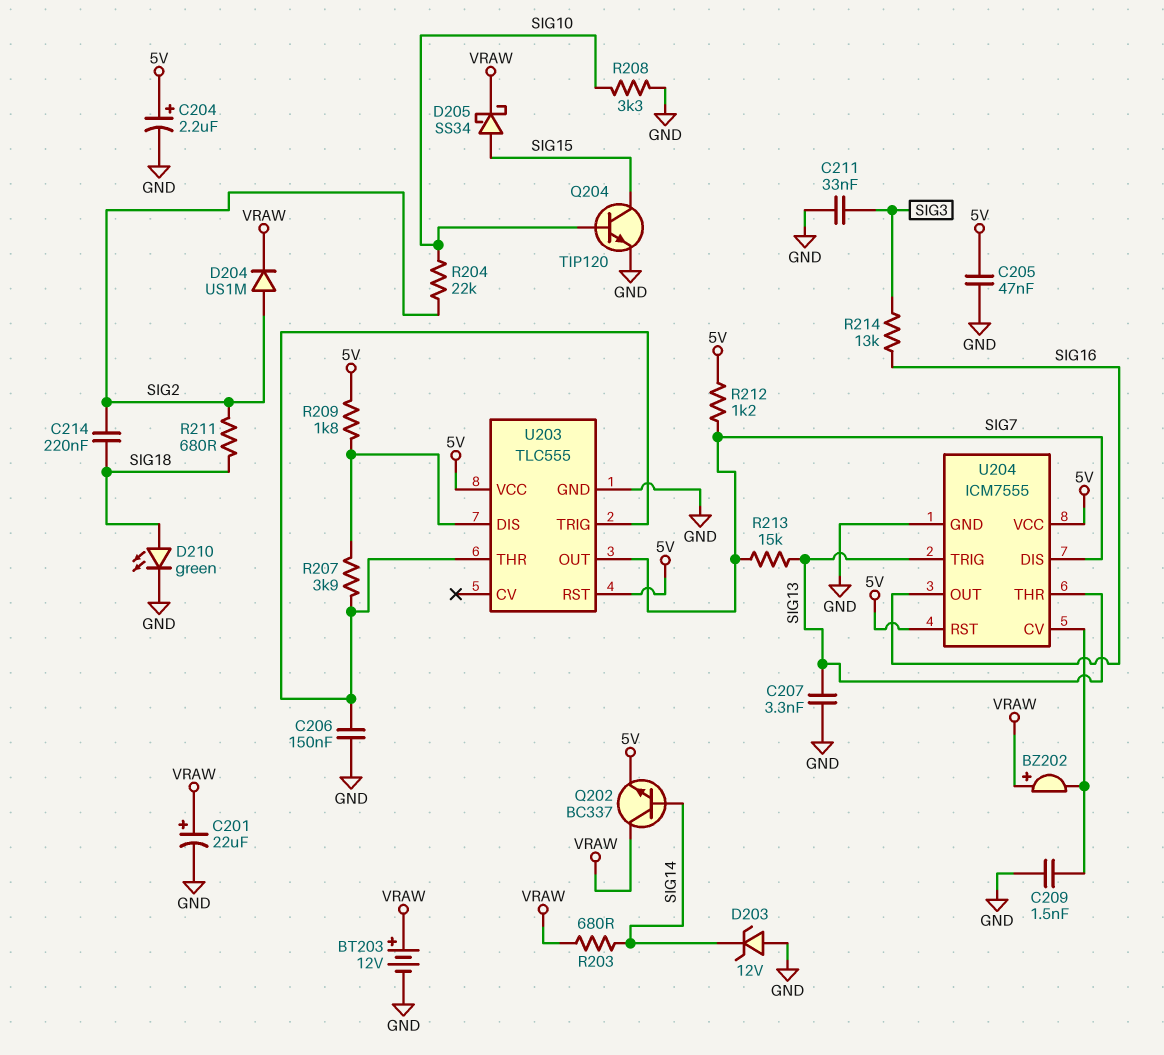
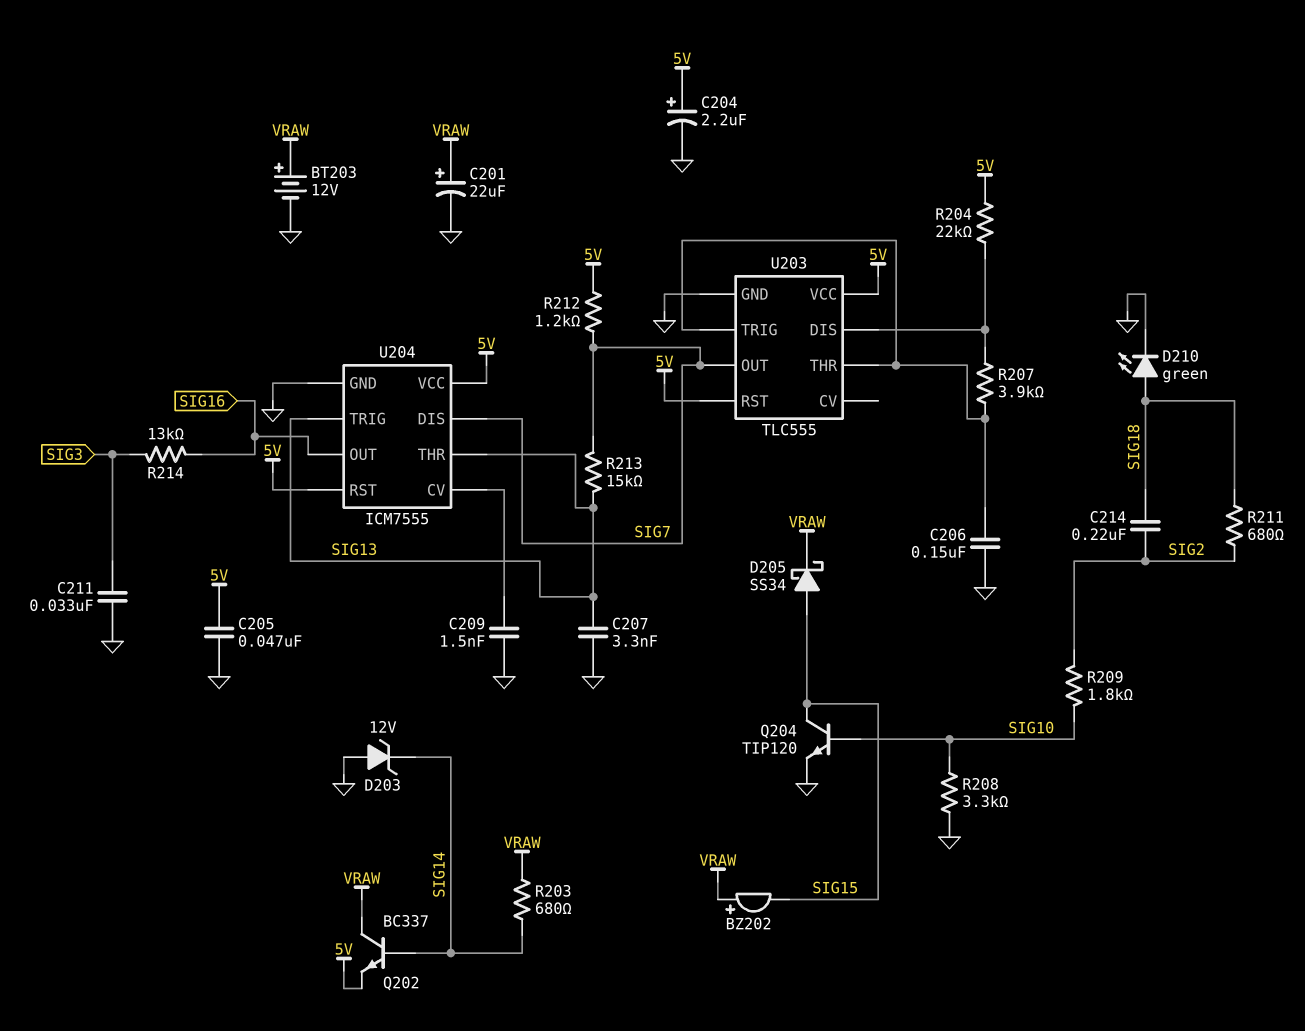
BZ202: buzzer (plus VRAW, minus U204/CV) -> buzzer (plus VRAW, minus SIG15)
D204: diode US1M (A SIG2, K VRAW) -> none
R204: 22k (SIG2, SIG10) -> 22k (5V, U203/DIS)
R209: 1.8k (5V, U203/DIS) -> 1.8k (SIG2, SIG10)

